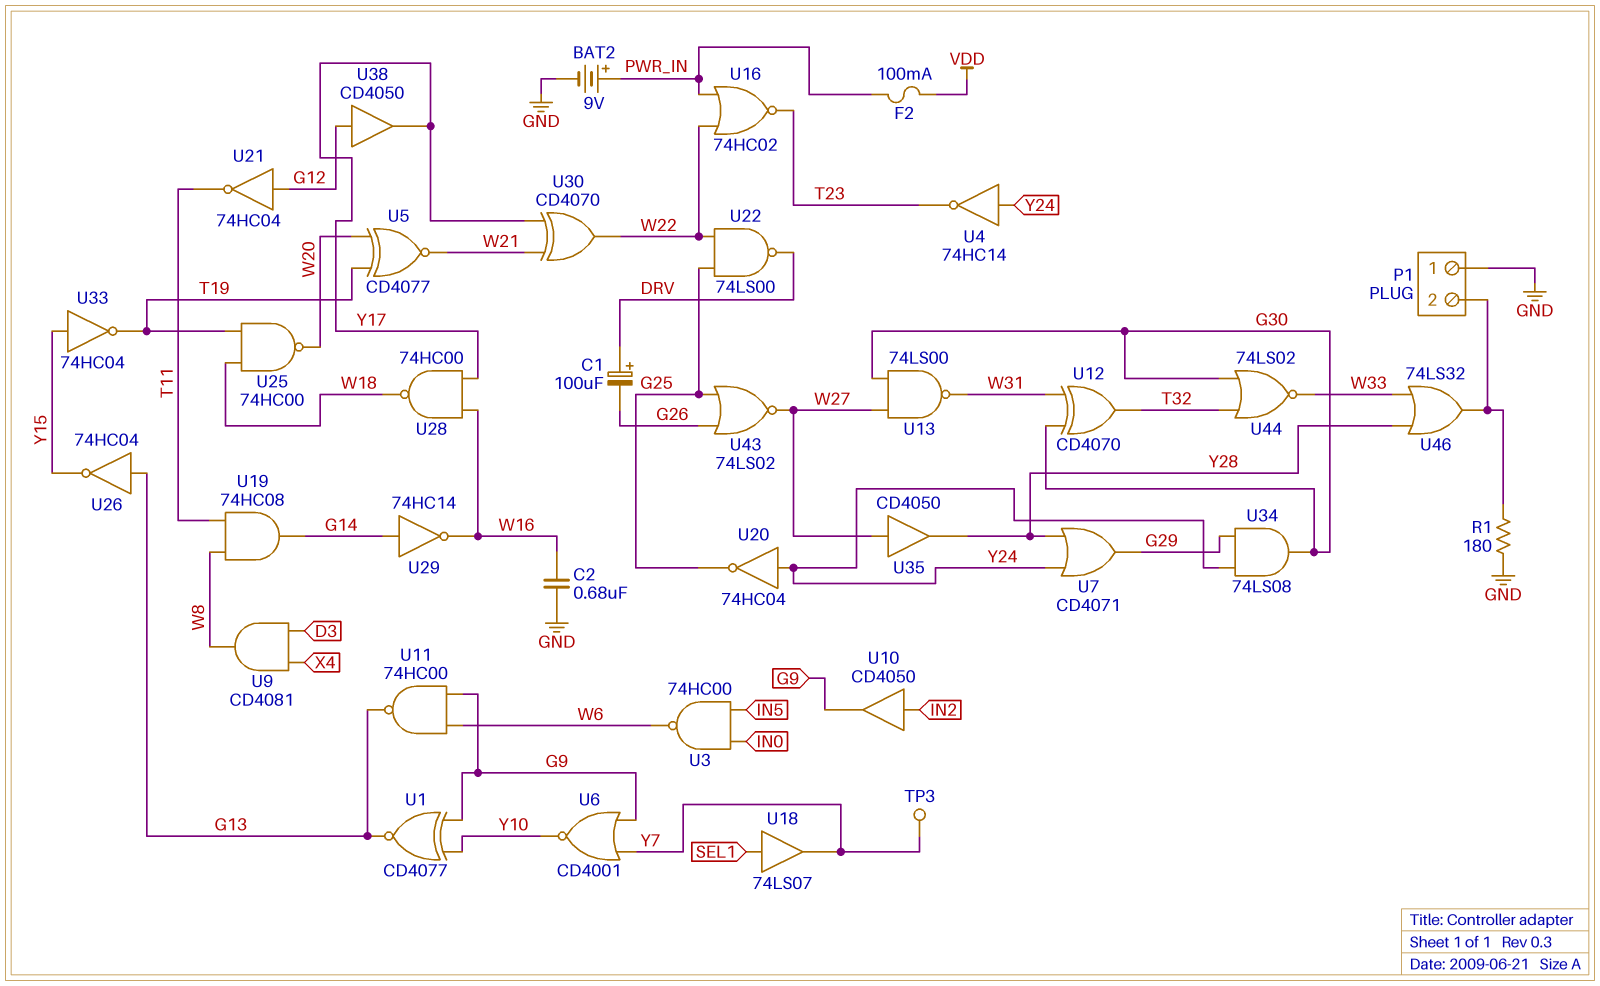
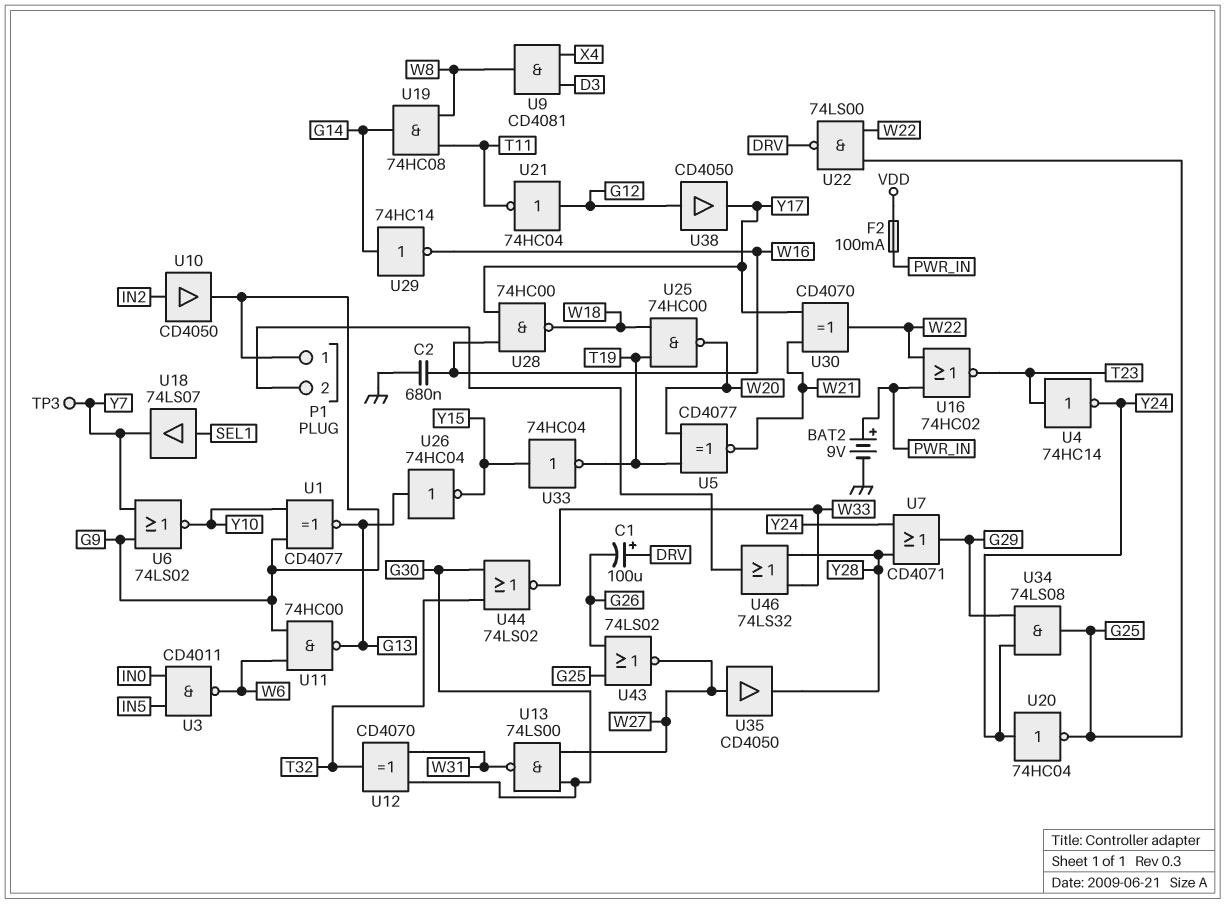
P1 pin 1: GND -> G9
R1: 180 (GND, P1/2) -> none
U3: NAND 74HC00 (in IN0, in IN5, out W6) -> NAND CD4011 (in IN0, in IN5, out W6)
U4: NOT 74HC14 (in Y24, out T23) -> NOT 74HC14 (in T23, out Y24)
U6: NOR CD4001 (in G9, in Y7, out Y10) -> NOR 74LS02 (in G9, in Y7, out Y10)
U34: AND 74LS08 (in G29, in Y24, out G30) -> AND 74LS08 (in G29, in Y24, out G25)

